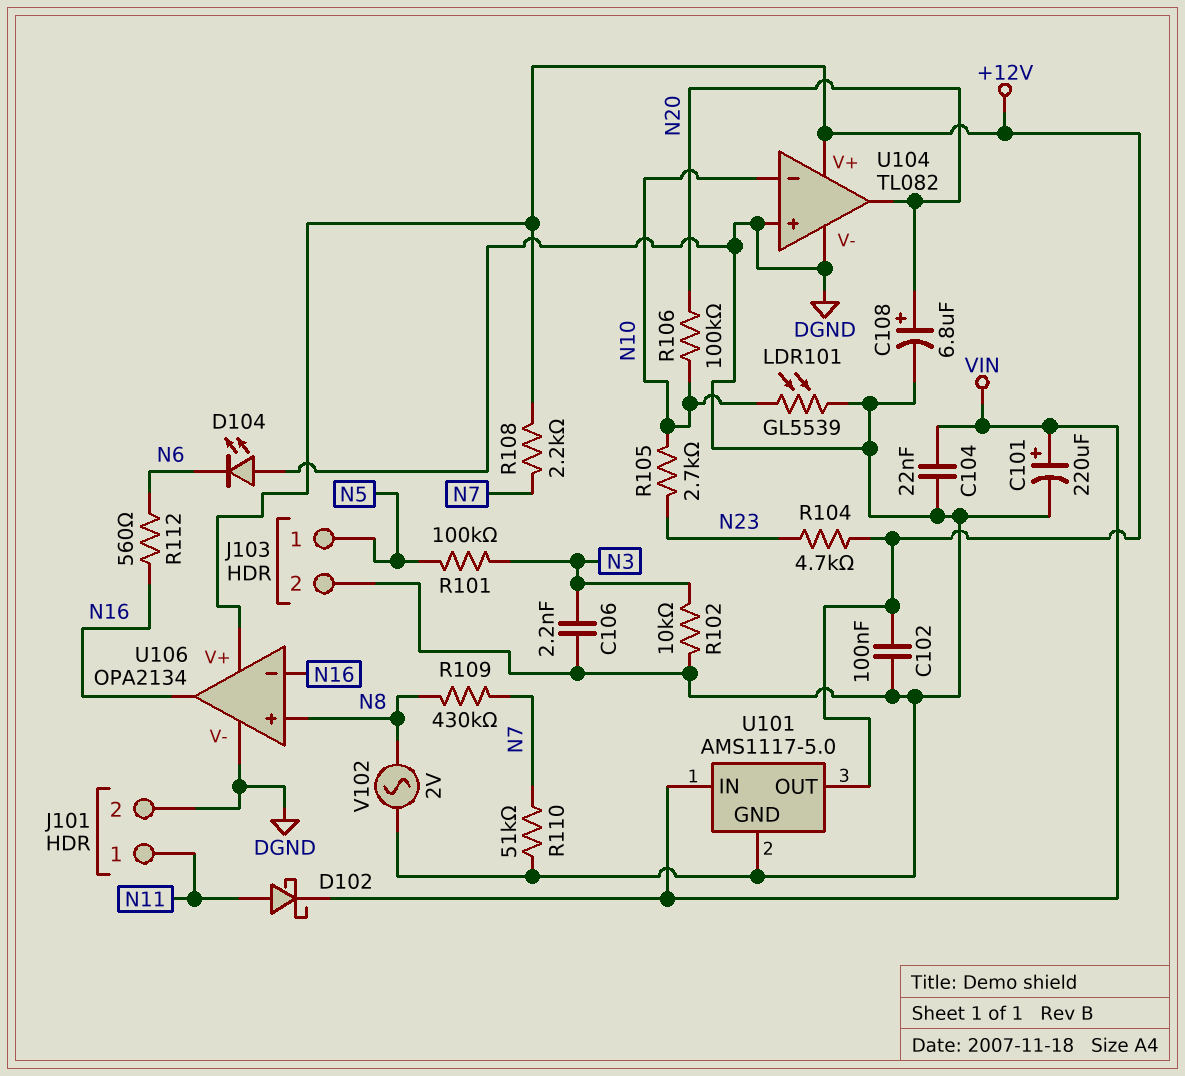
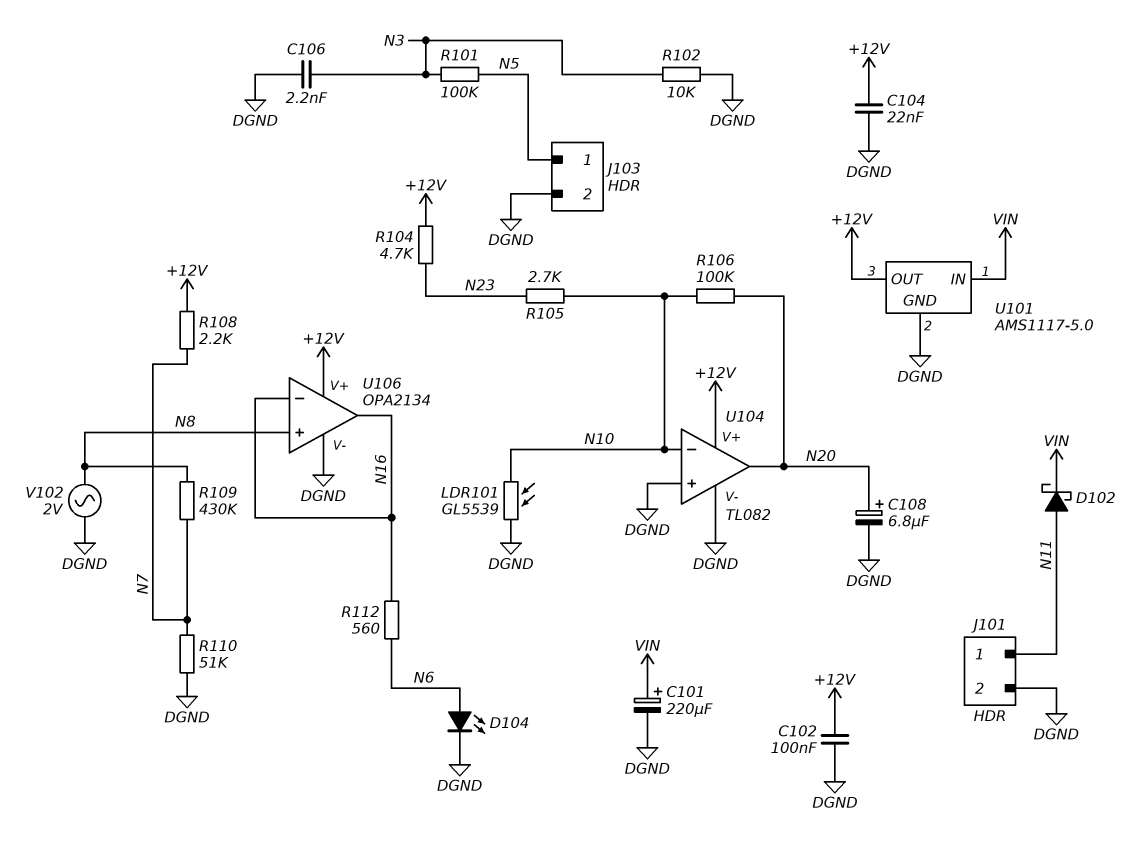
C104: 22nF (DGND, VIN) -> 22nF (+12V, DGND)
D104: LED (A DGND, K N6) -> LED (A N6, K DGND)

